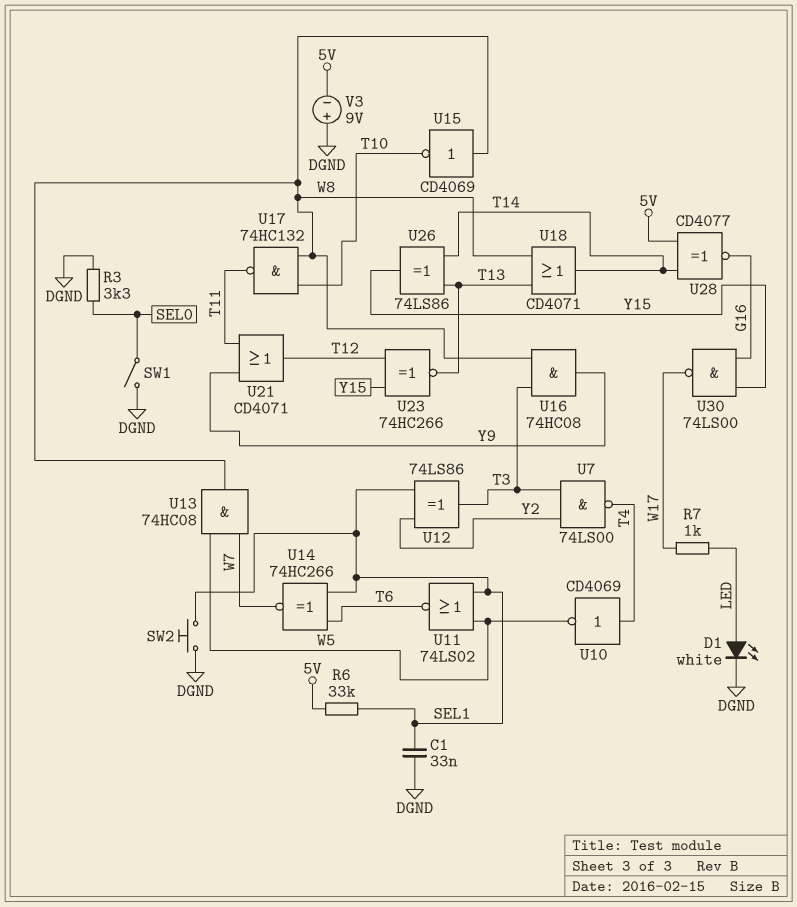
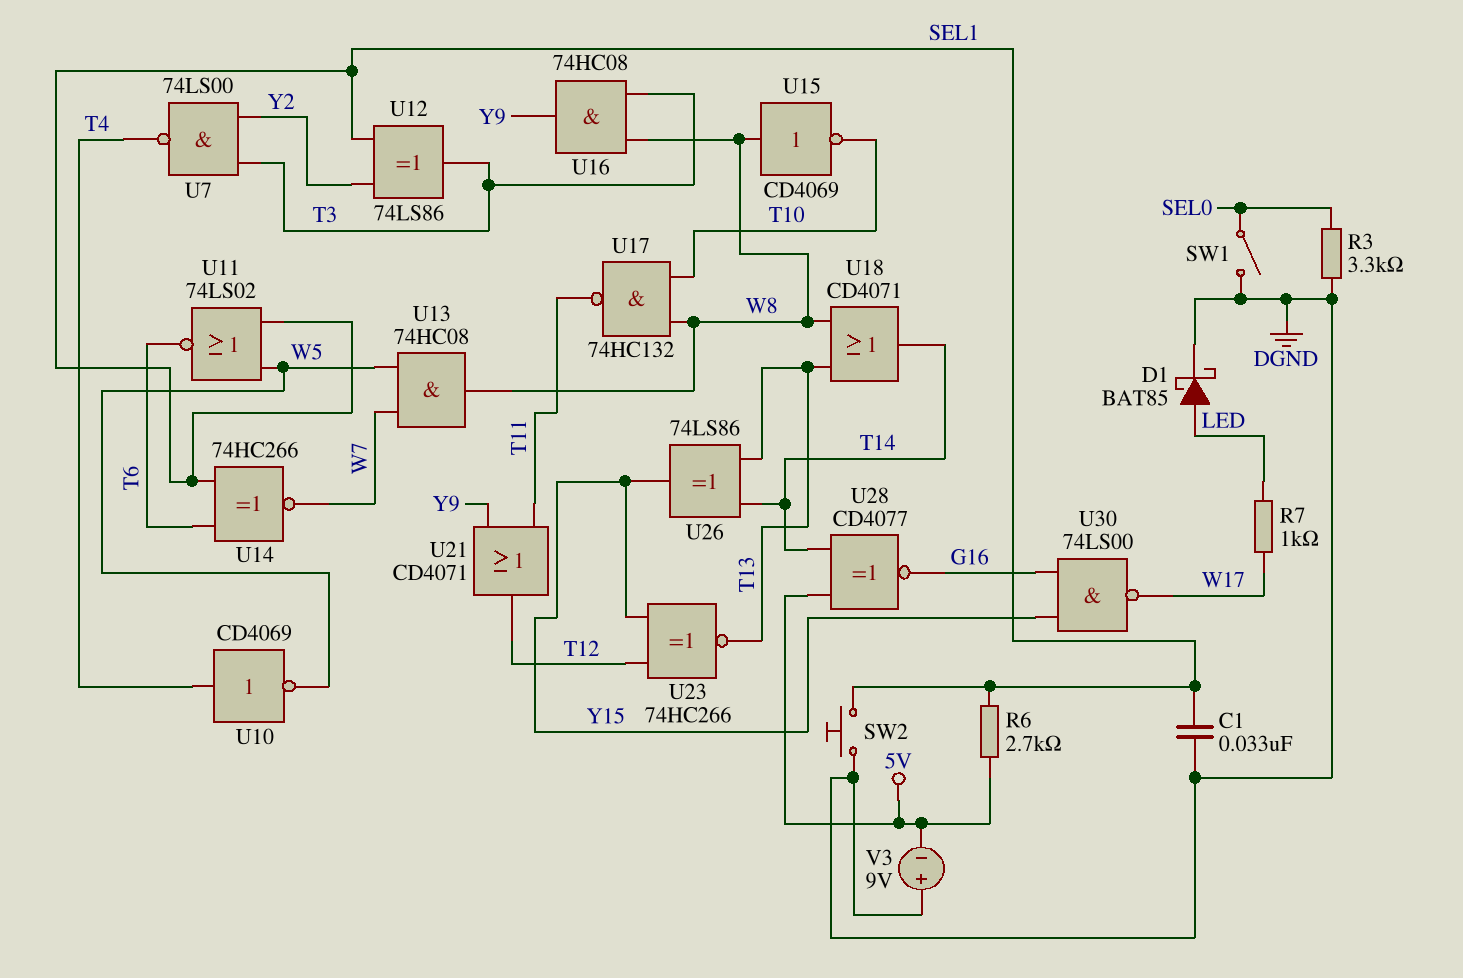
D1: LED white (A LED, K DGND) -> schottky BAT85 (A LED, K DGND)
R6: 33k (5V, SEL1) -> 2.7k (5V, SEL1)

